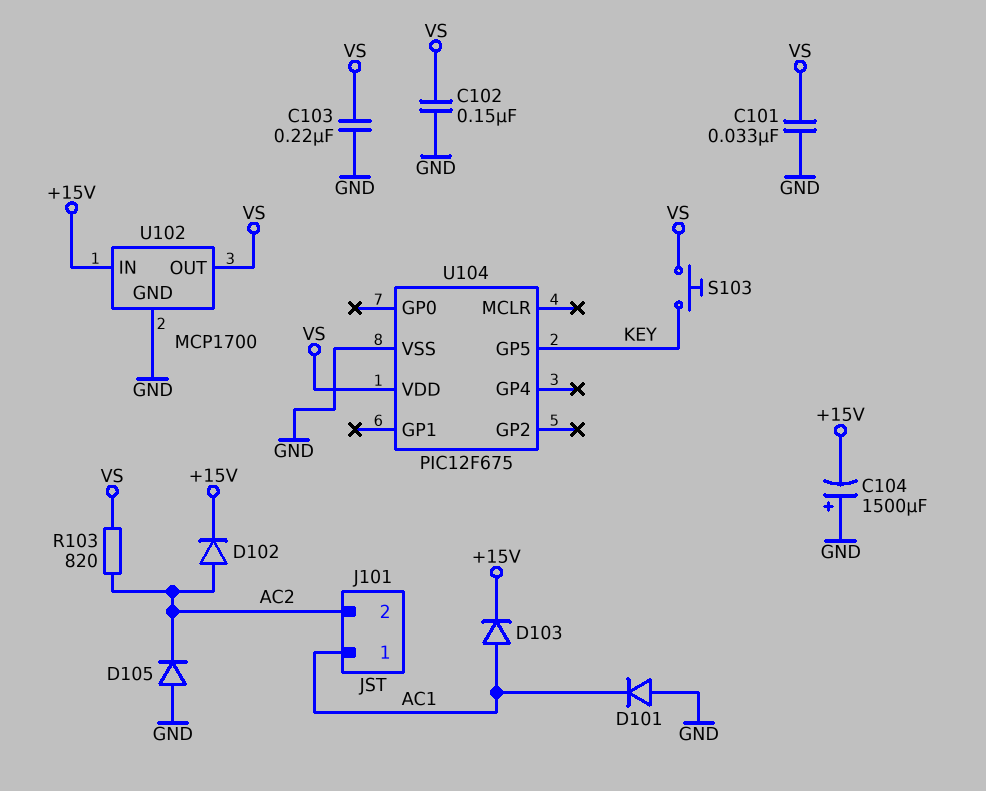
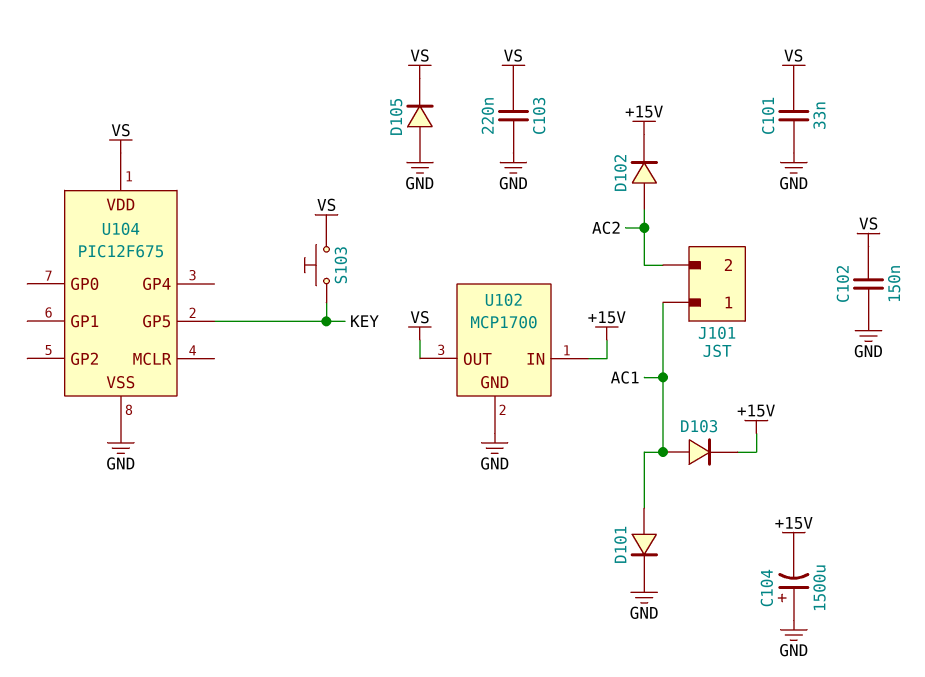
D101: diode (A GND, K AC1) -> diode (A AC1, K GND)
D105: diode (A GND, K AC2) -> diode (A GND, K VS)
R103: 820 (AC2, VS) -> none

